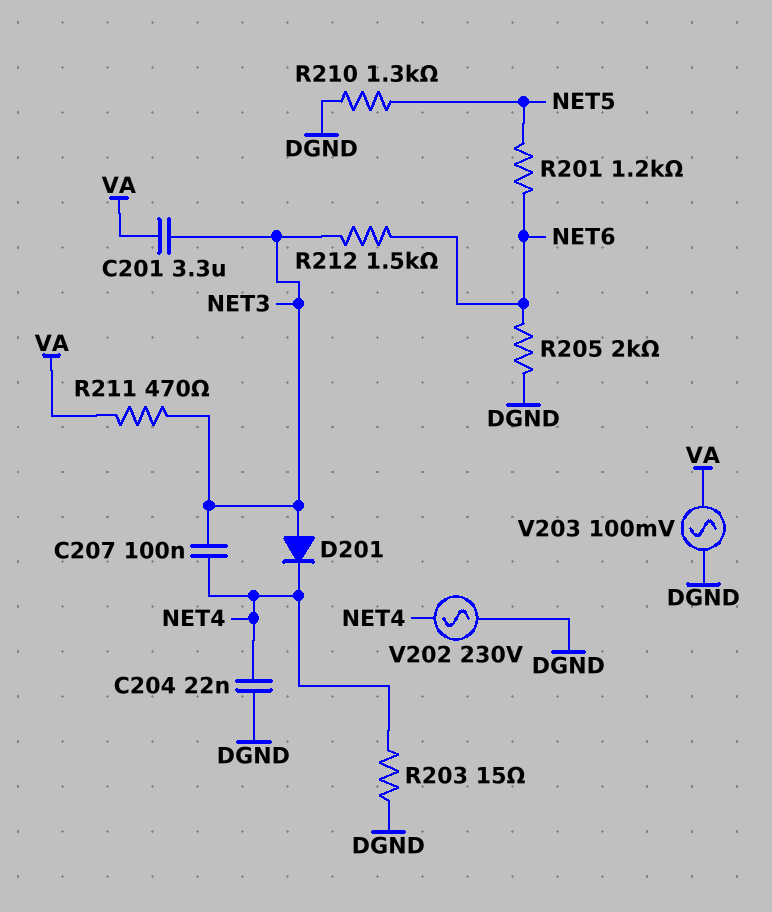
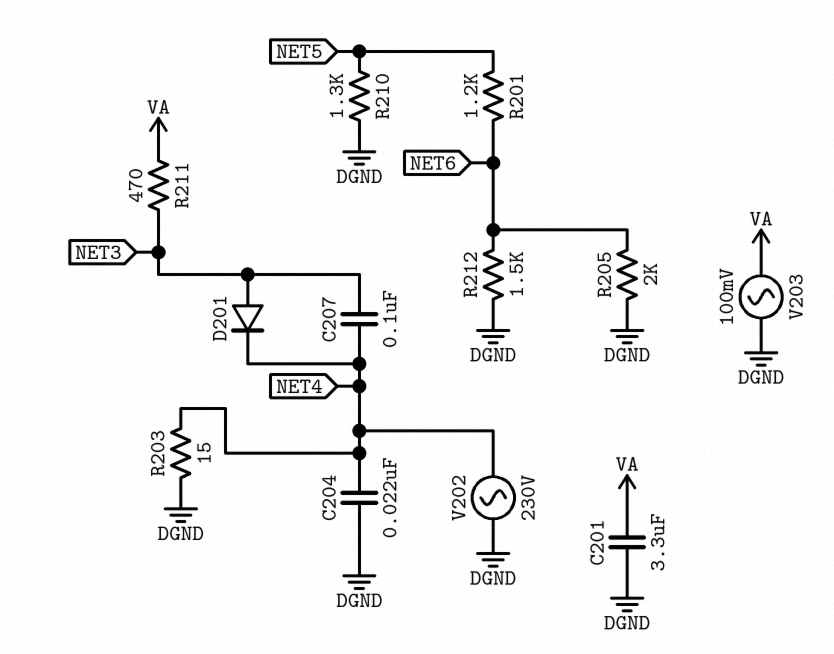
C201: 3.3uF (NET3, VA) -> 3.3uF (DGND, VA)
R212: 1.5k (NET3, NET6) -> 1.5k (DGND, NET6)

